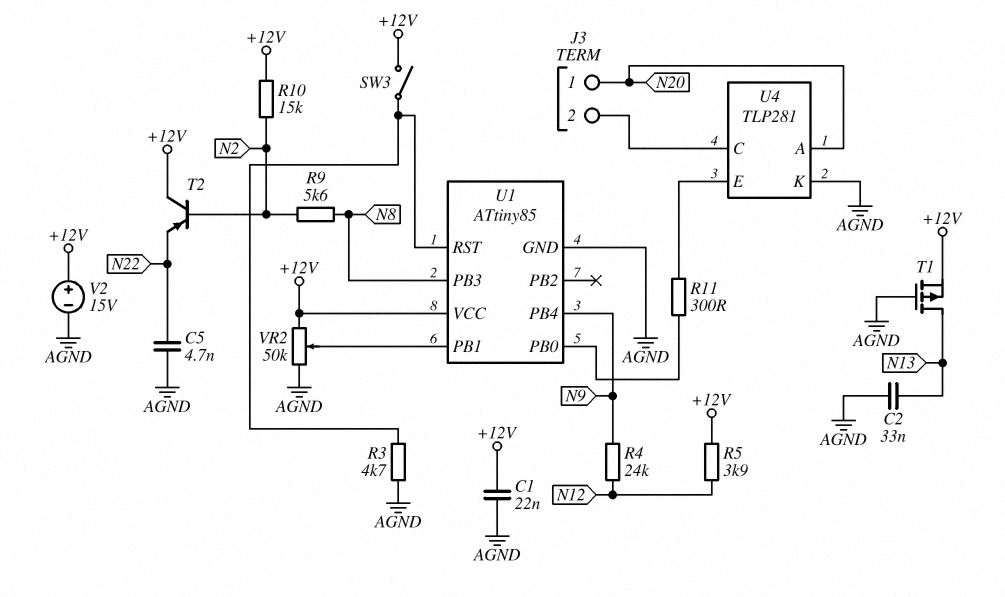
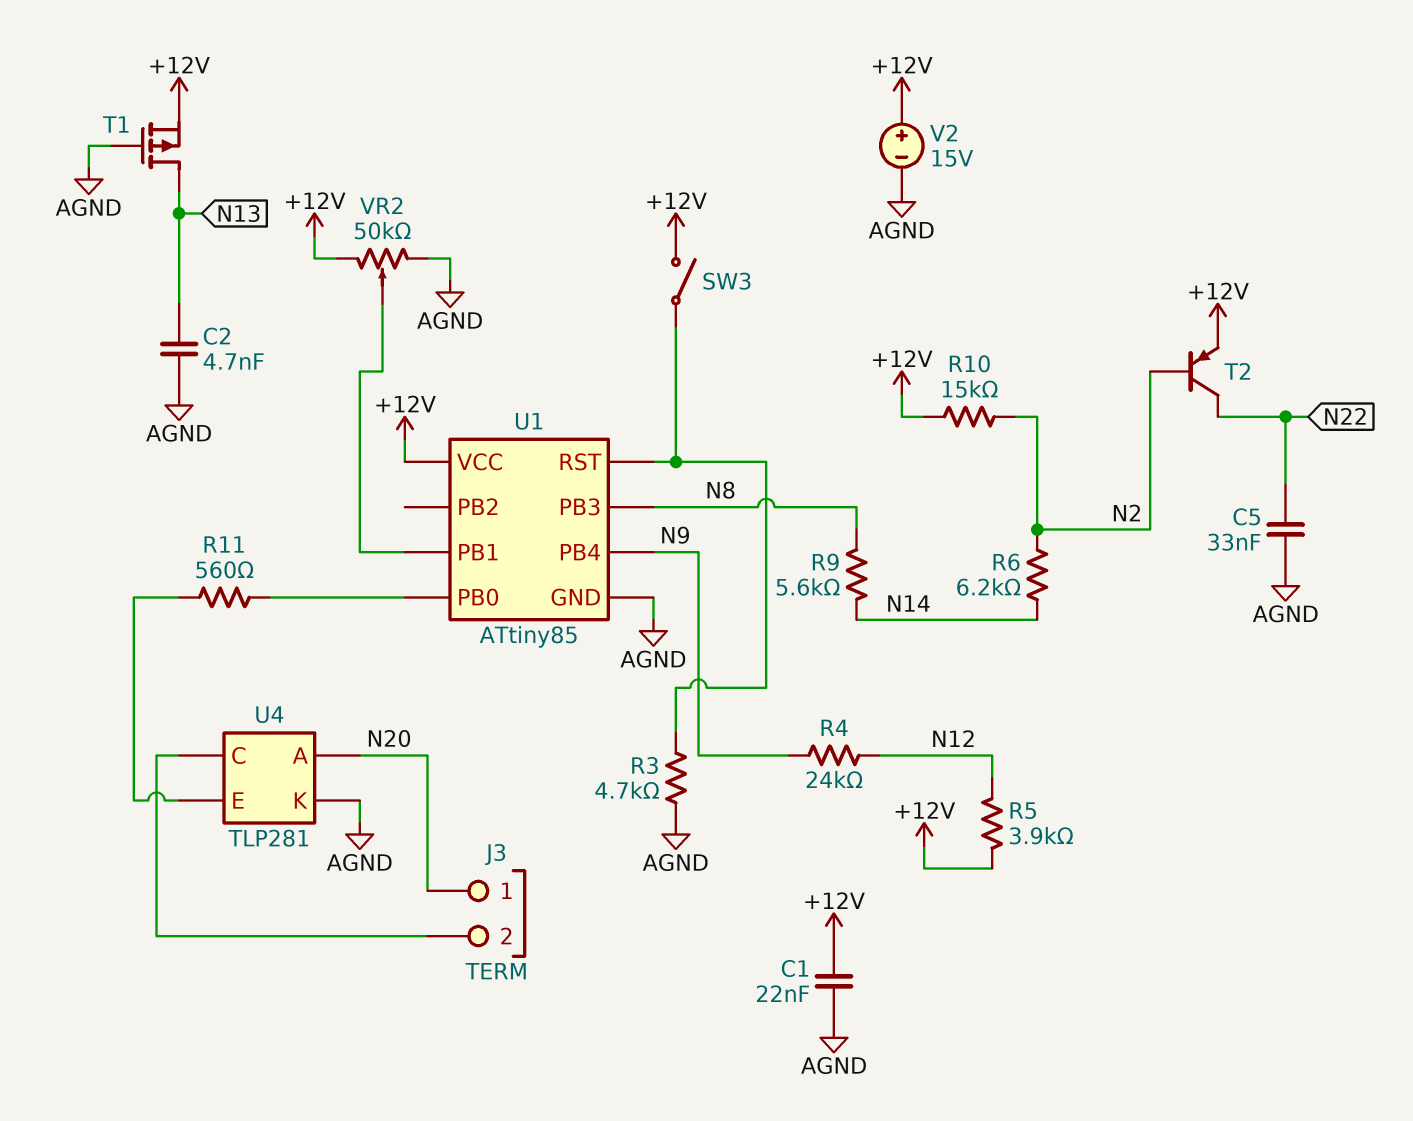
C2: 33nF (AGND, N13) -> 4.7nF (AGND, N13)
C5: 4.7nF (AGND, N22) -> 33nF (AGND, N22)
R6: none -> 6.2k (N2, N14)
R9: 5.6k (N2, N8) -> 5.6k (N8, N14)
R11: 300 (U1/PB0, U4/E) -> 560 (U1/PB0, U4/E)
T2: PNP (B N2, C +12V, E N22) -> PNP (B N2, C N22, E +12V)

